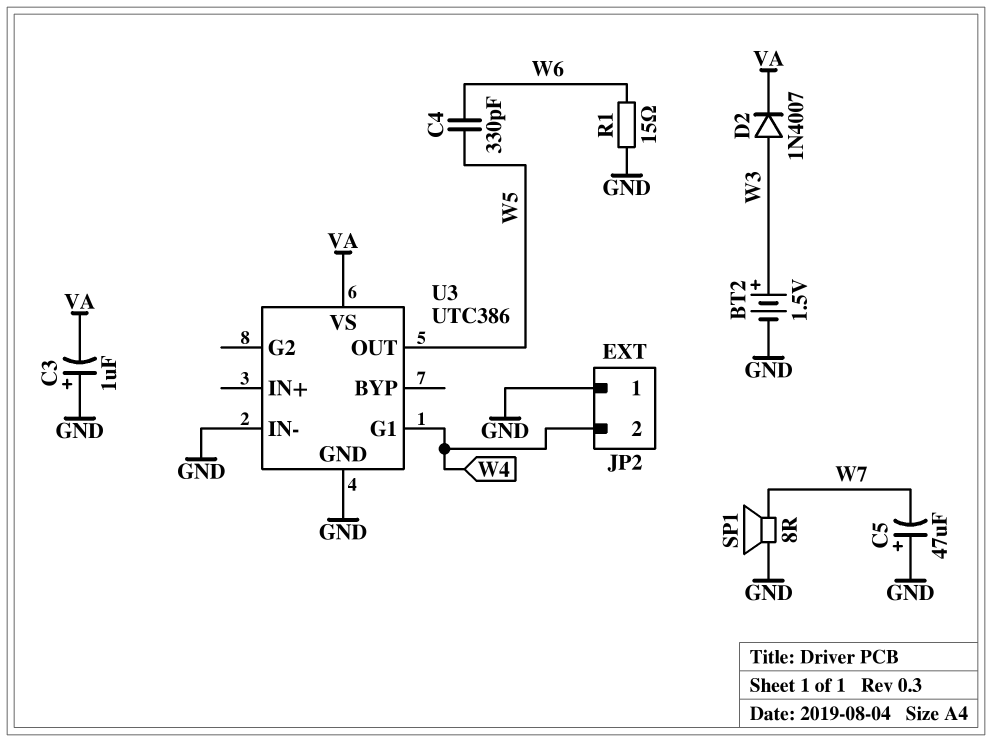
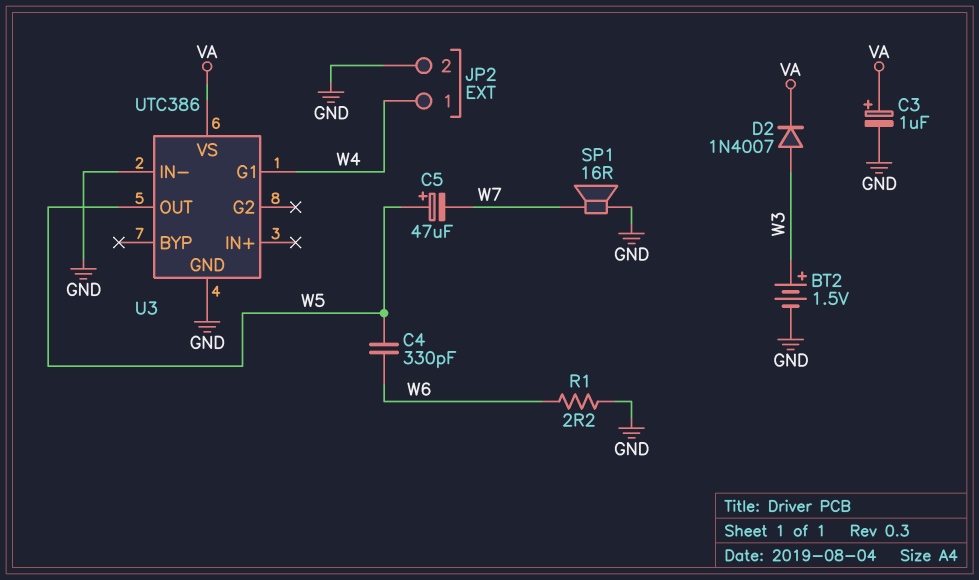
C3: 1uF (plus GND, minus VA) -> 1uF (plus VA, minus GND)
C5: 47uF (plus GND, minus W7) -> 47uF (plus W5, minus W7)
JP2 pin 1: GND -> W4
JP2 pin 2: W4 -> GND
R1: 15 (GND, W6) -> 2.2 (GND, W6)
SP1: speaker 8R (GND, W7) -> speaker 16R (GND, W7)

